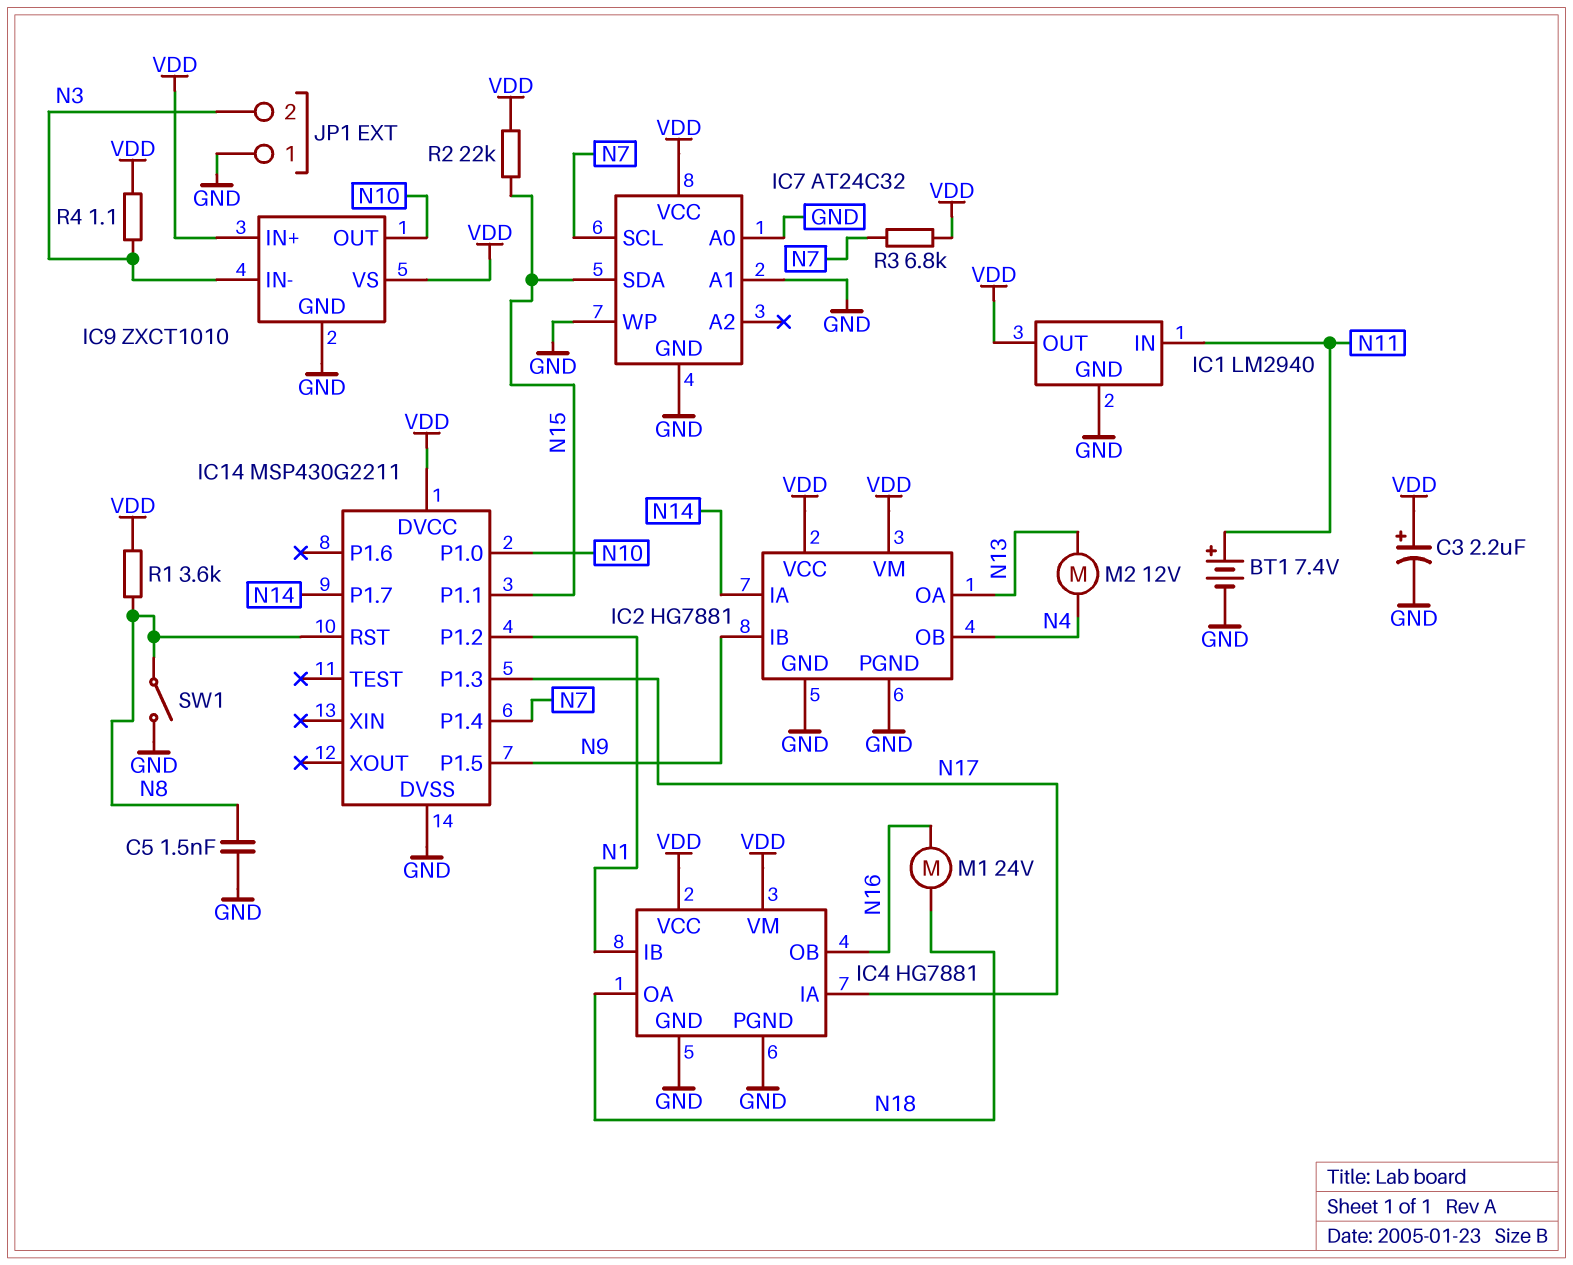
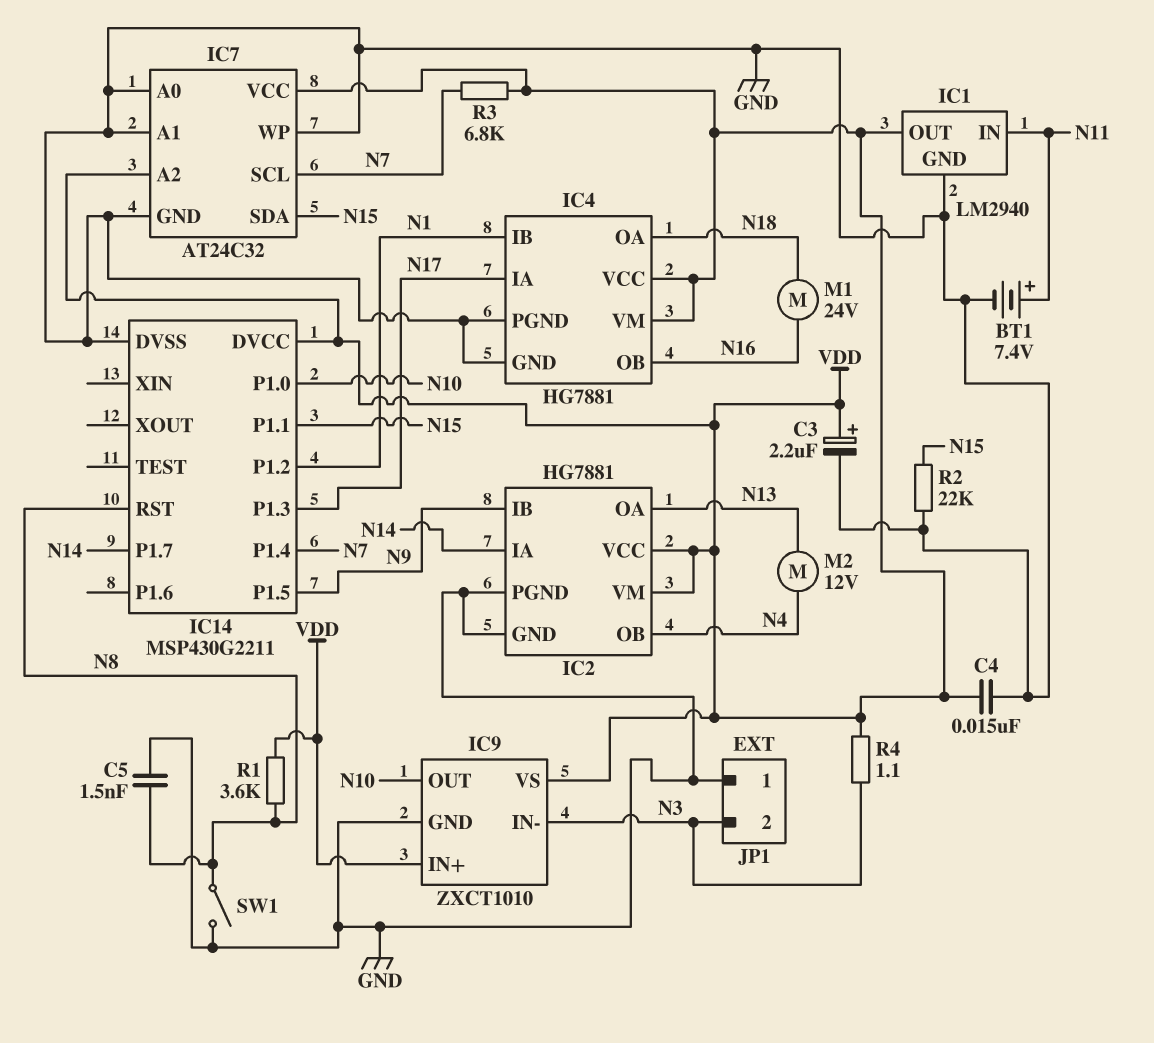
C4: none -> 15nF (GND, VDD)
IC7 pin A2: none -> VDD
R2: 22k (N15, VDD) -> 22k (GND, N15)

